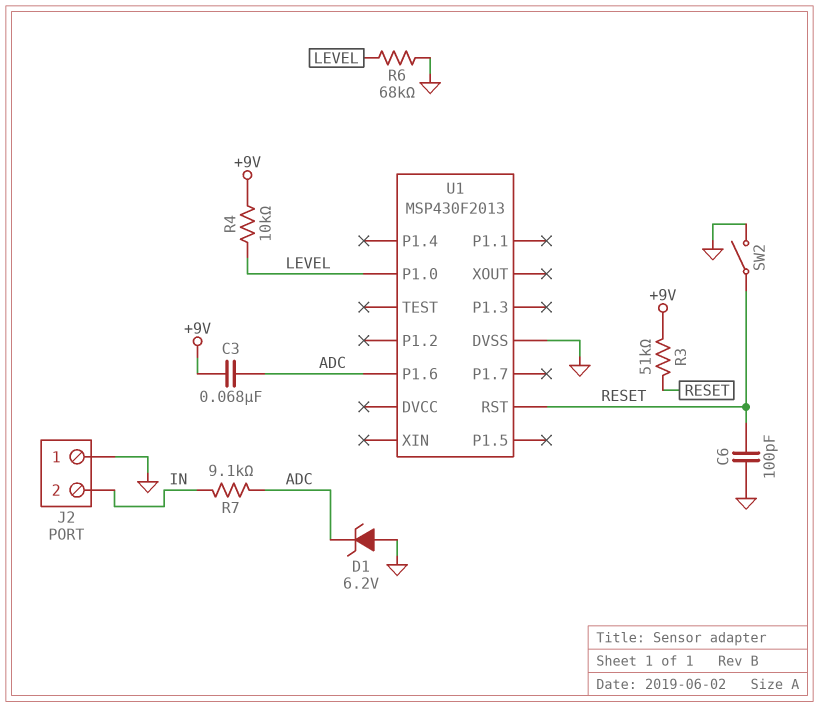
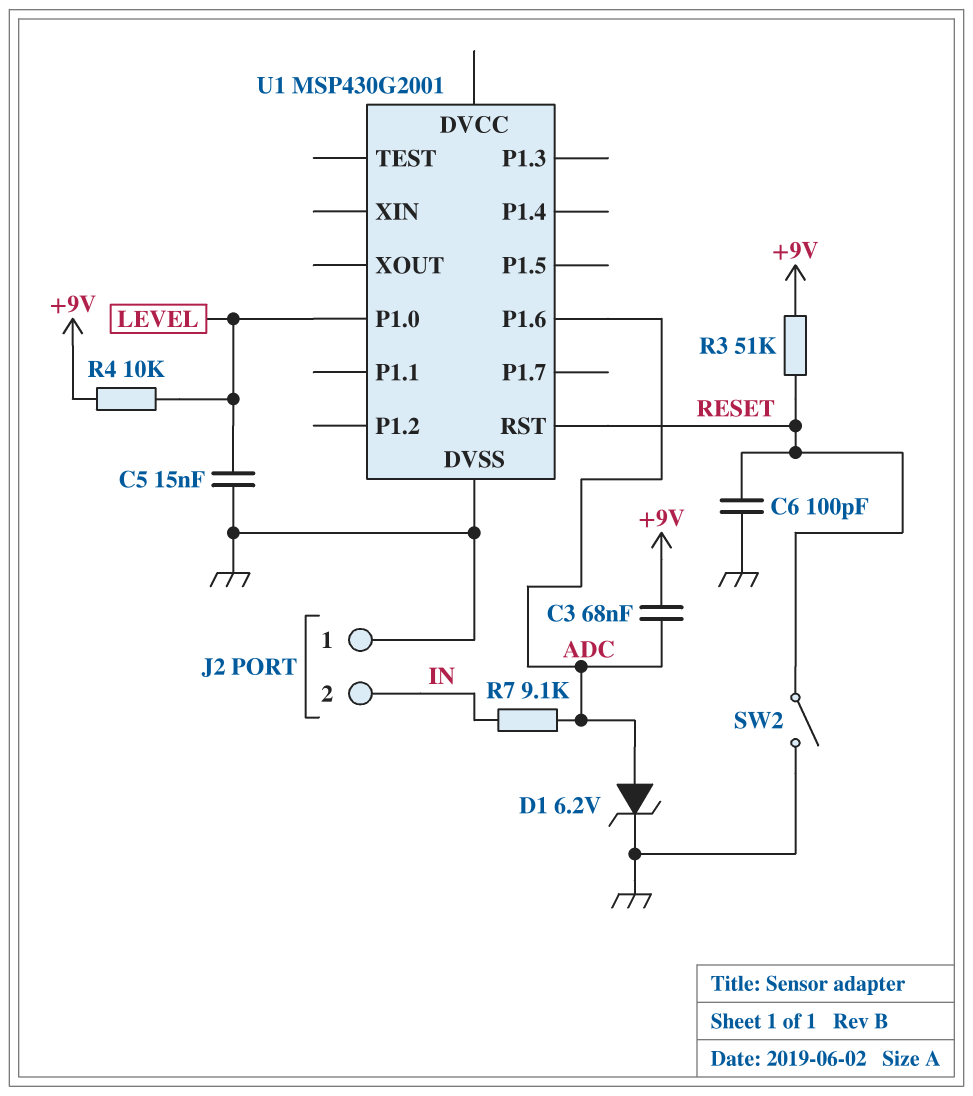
C5: none -> 15nF (GND, LEVEL)
D1: zener 6.2V (A GND, K ADC) -> zener 6.2V (A ADC, K GND)
R6: 68k (GND, LEVEL) -> none
U1: MSP430F2013 -> MSP430G2001

